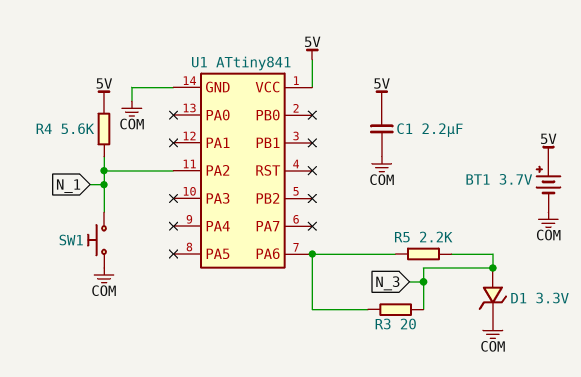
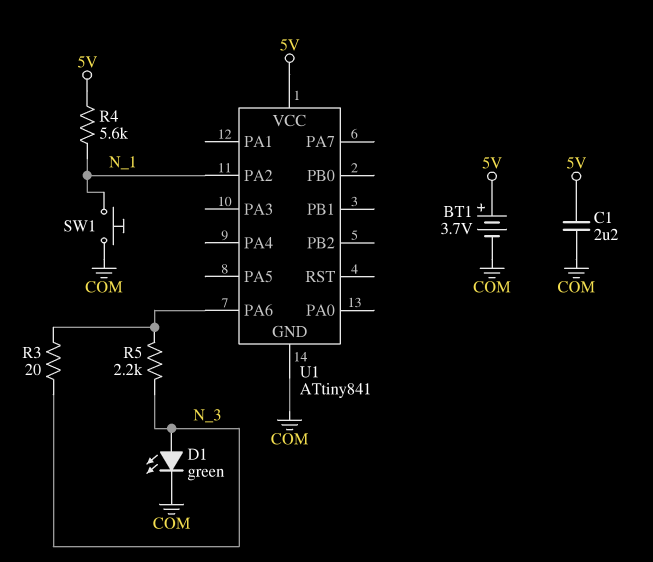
D1: zener 3.3V (A N_3, K COM) -> LED green (A N_3, K COM)

